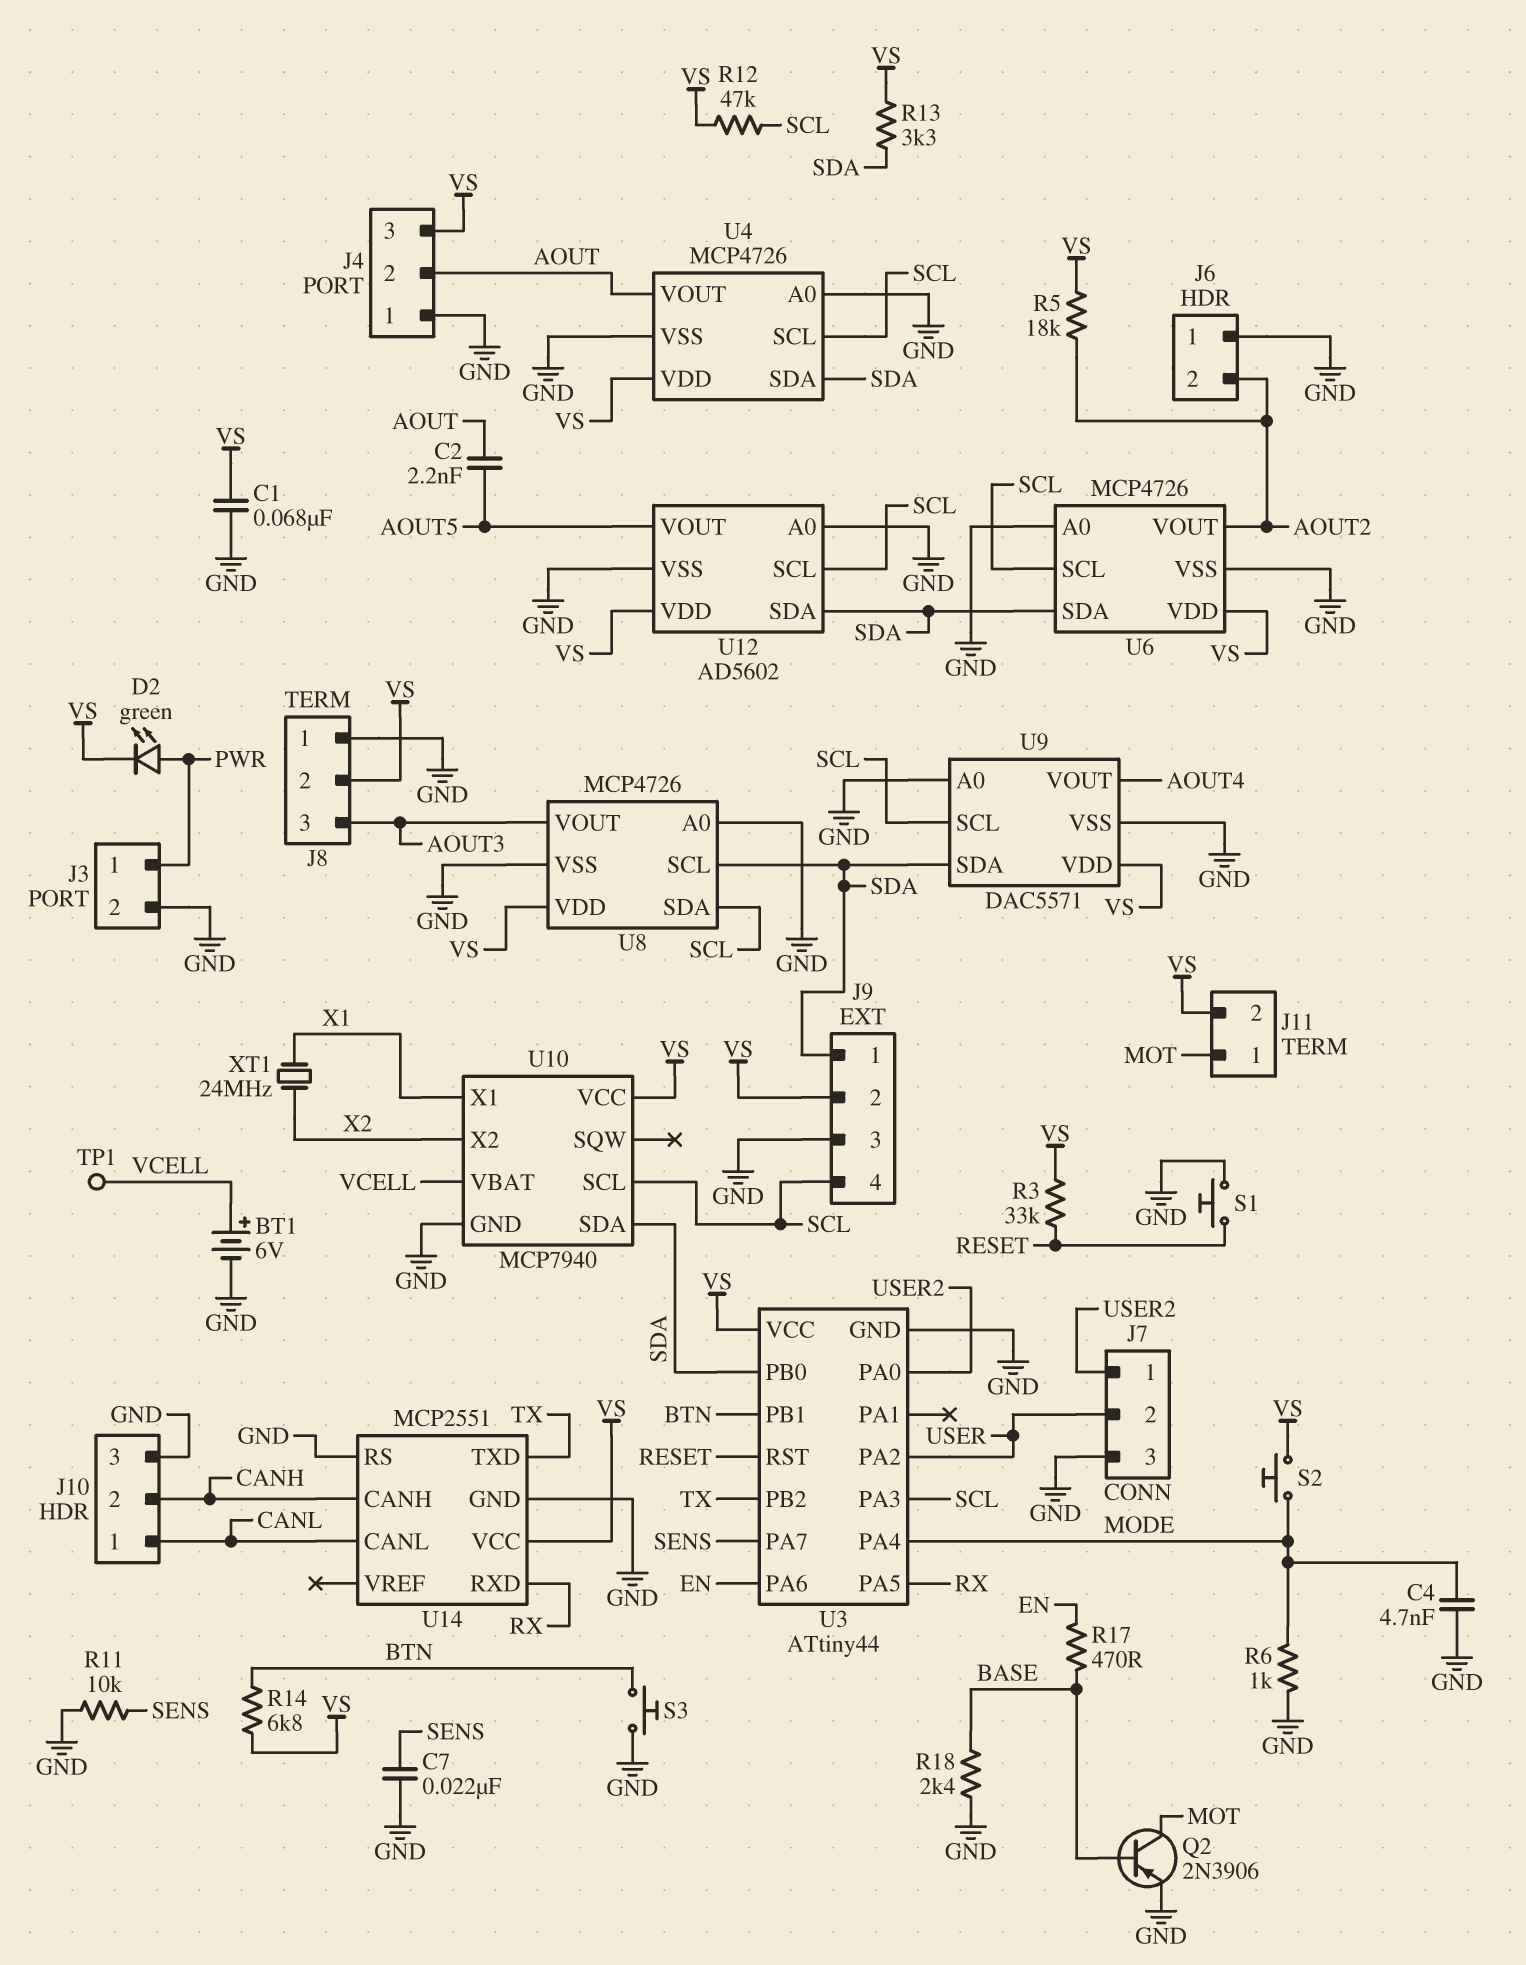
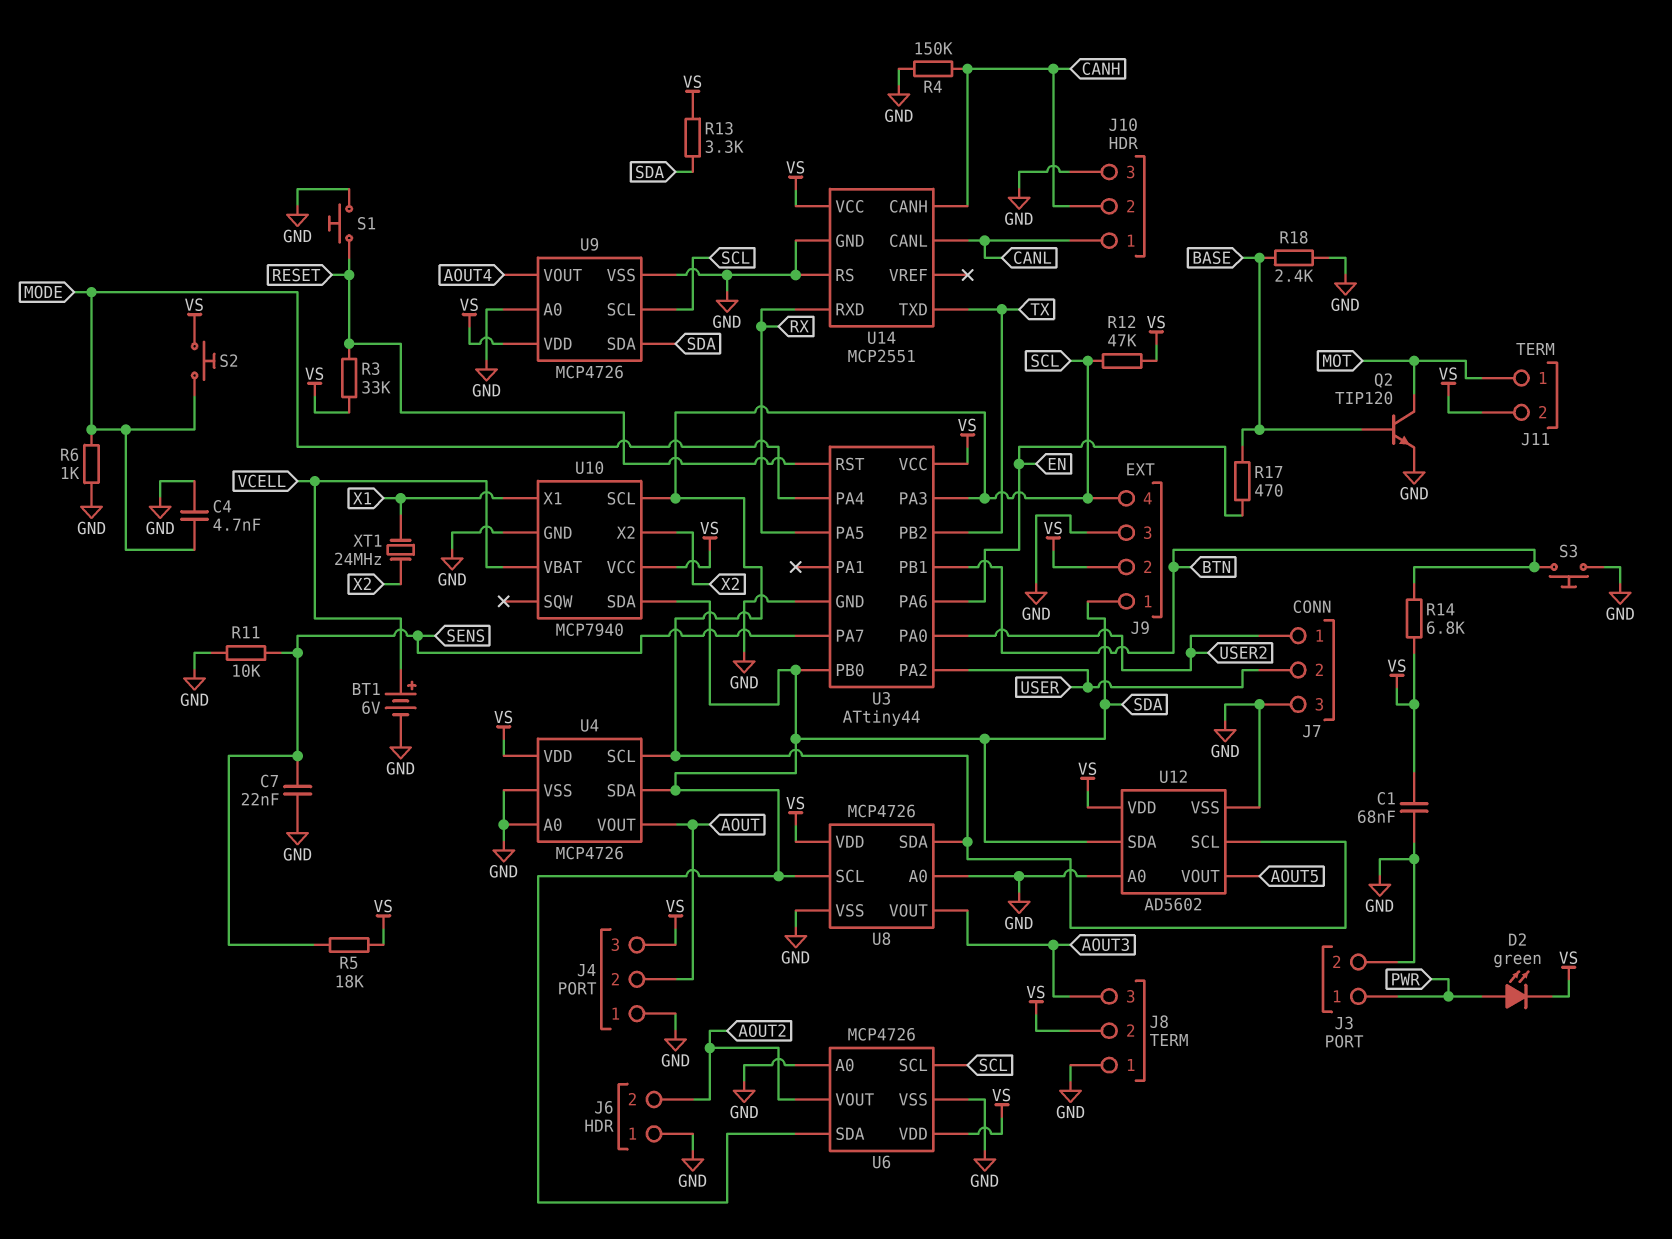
C2: 2.2nF (AOUT, AOUT5) -> none
Q2: PNP 2N3906 (B BASE, C MOT, E GND) -> NPN TIP120 (B BASE, C MOT, E GND)
R4: none -> 150k (CANH, GND)
R5: 18k (AOUT2, VS) -> 18k (SENS, VS)
TP1: test point (VCELL) -> none
U9: DAC5571 -> MCP4726

